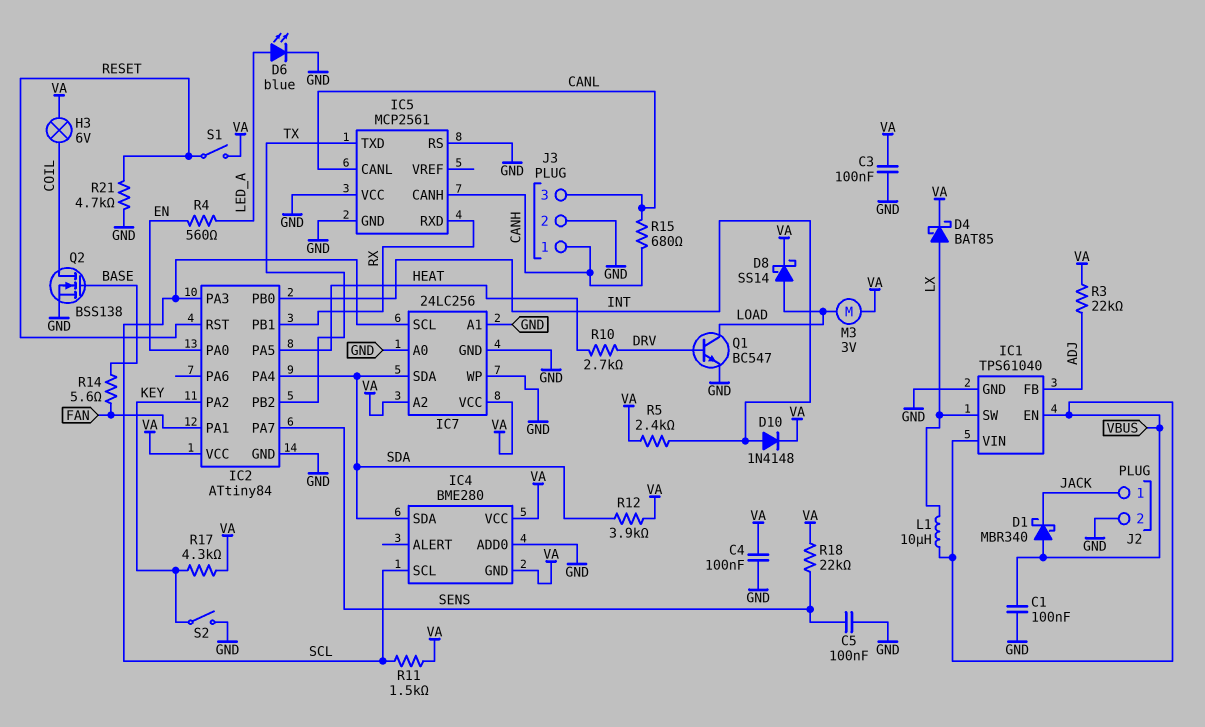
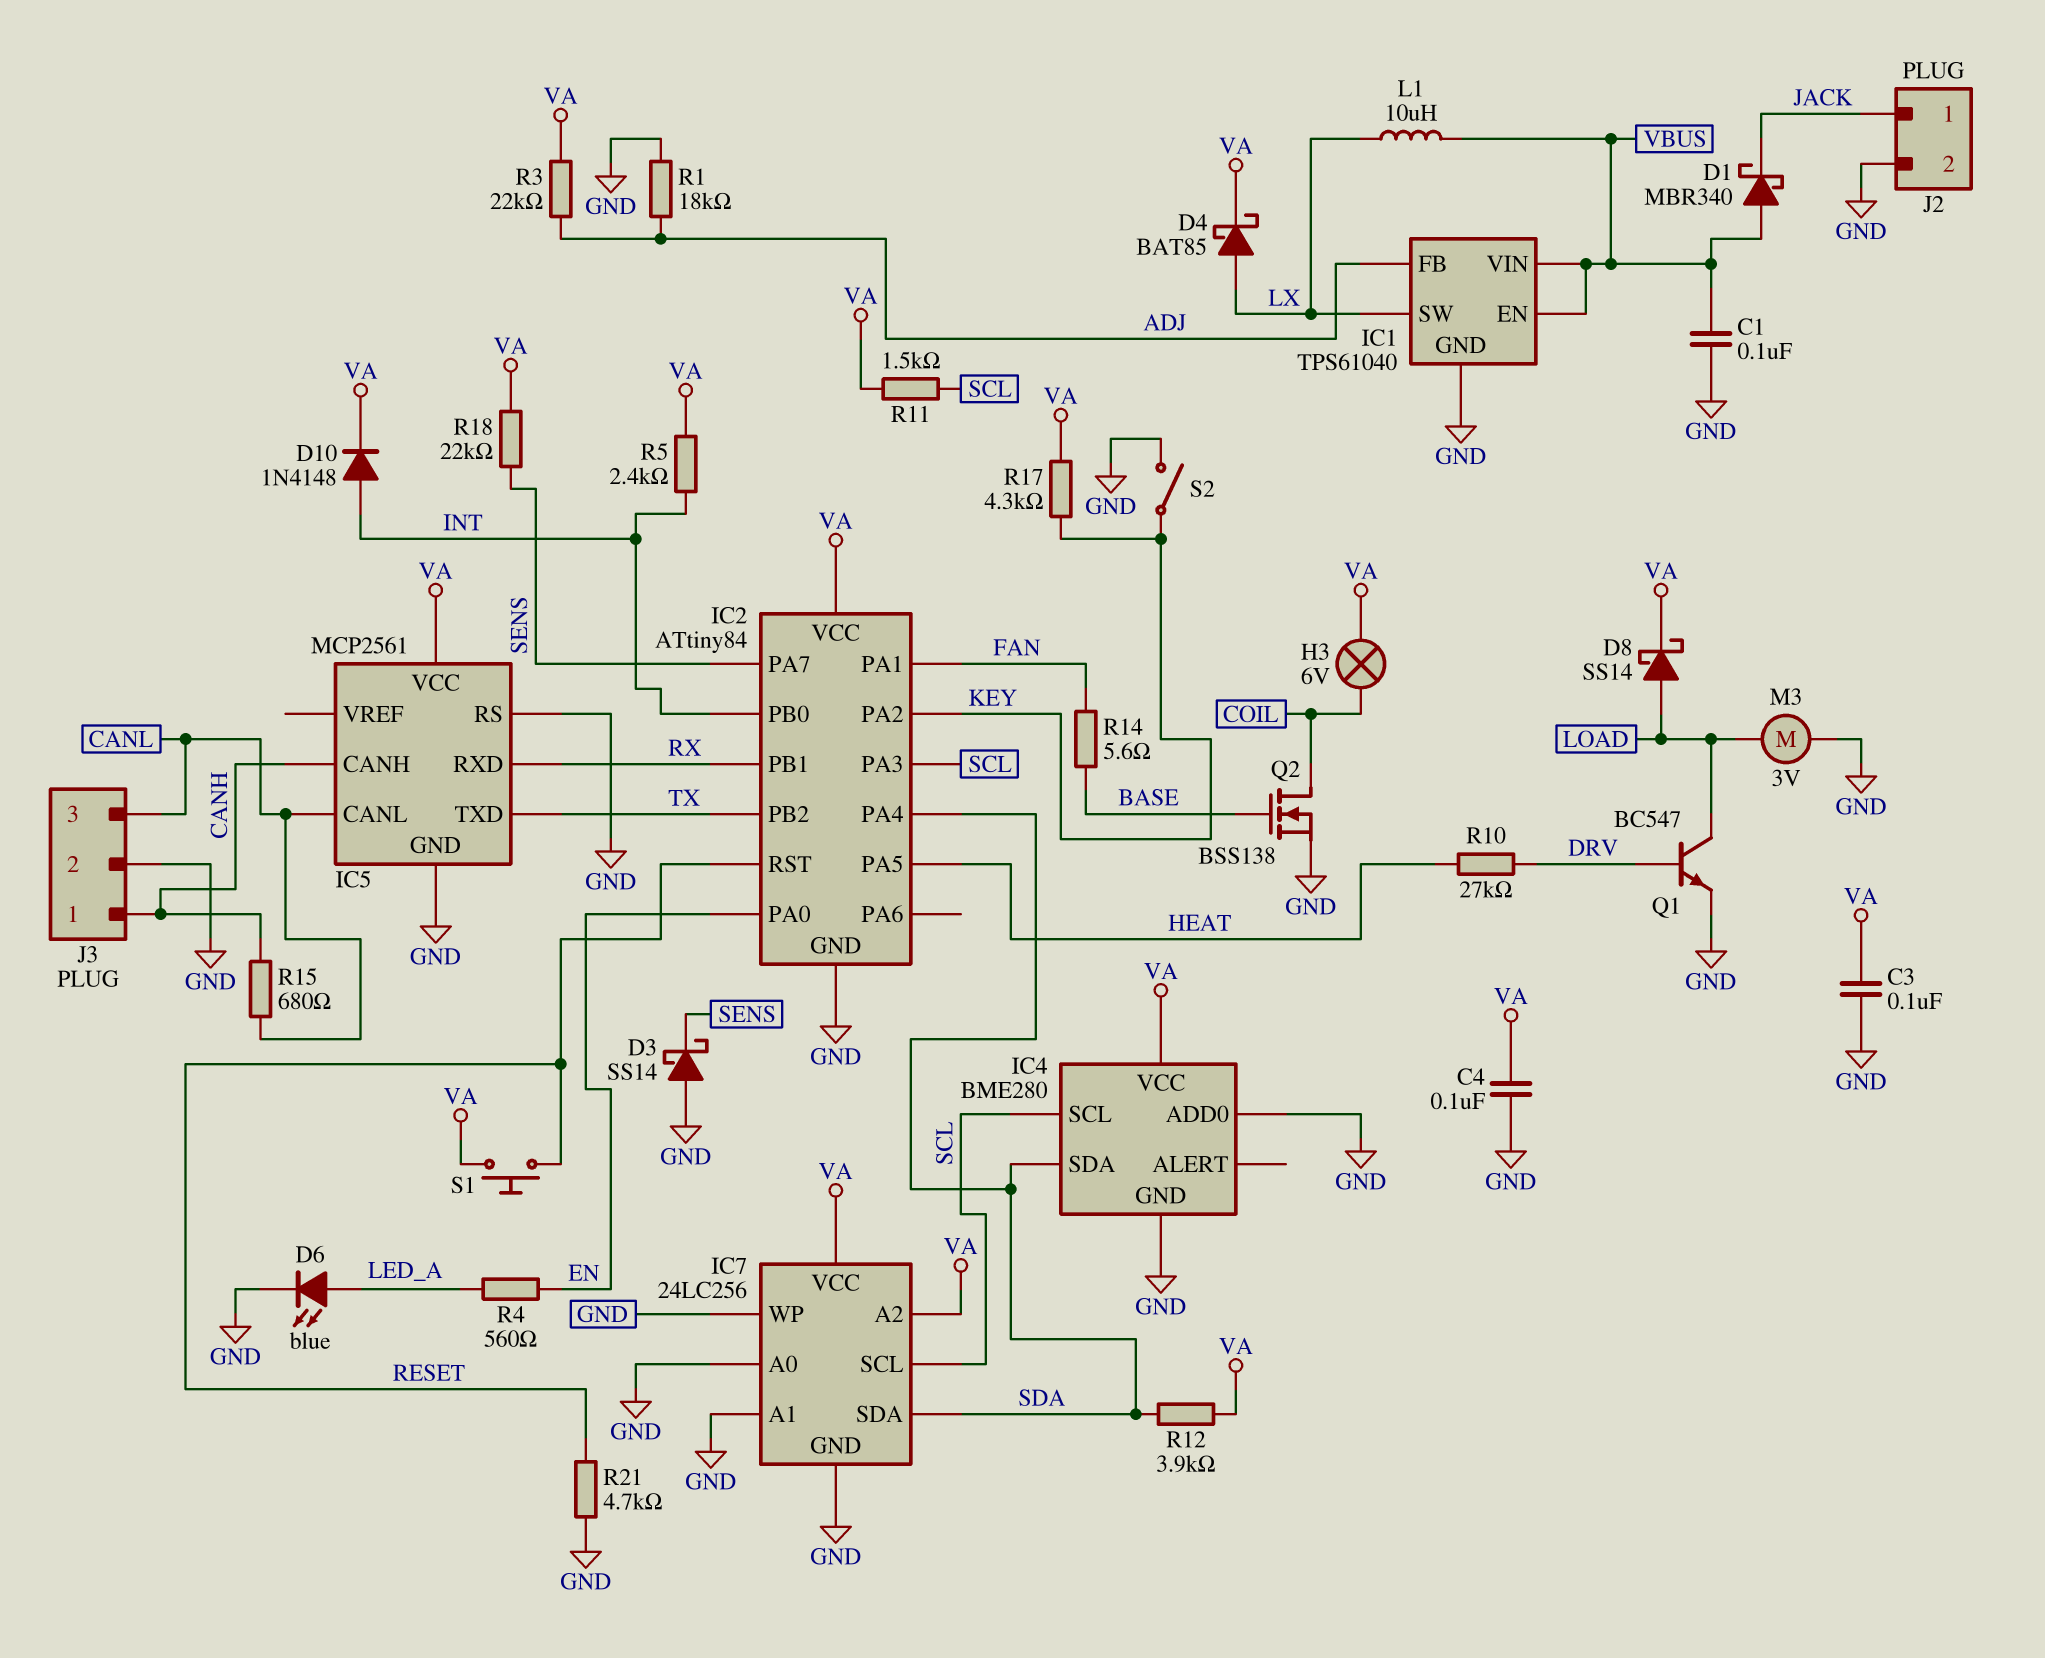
C5: 100nF (GND, SENS) -> none
D3: none -> schottky SS14 (A GND, K SENS)
IC4 pin GND: VA -> GND
IC5 pin VCC: GND -> VA
M3: motor 3V (LOAD, VA) -> motor 3V (GND, LOAD)
R1: none -> 18k (ADJ, GND)
R10: 2.7k (DRV, HEAT) -> 27k (DRV, HEAT)
S1: switch (RESET, VA) -> button (RESET, VA)

